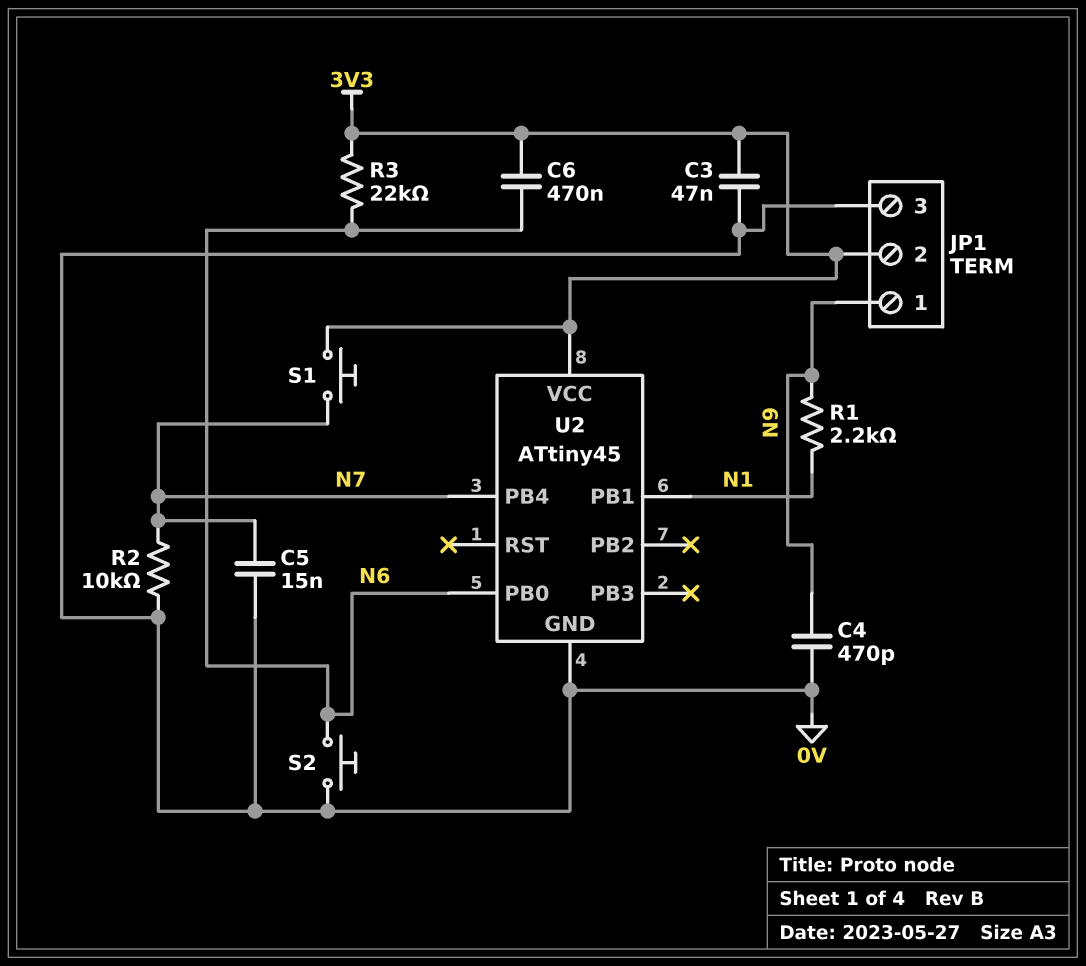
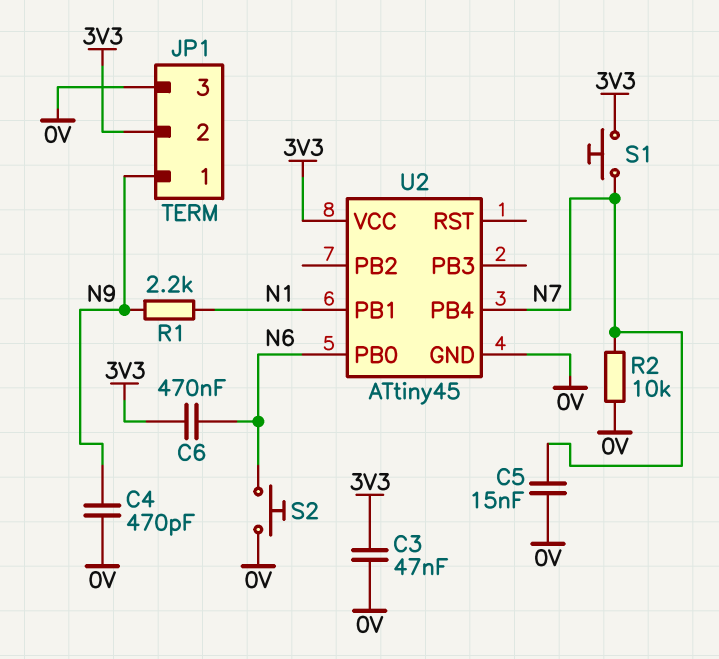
R3: 22k (3V3, N6) -> none

